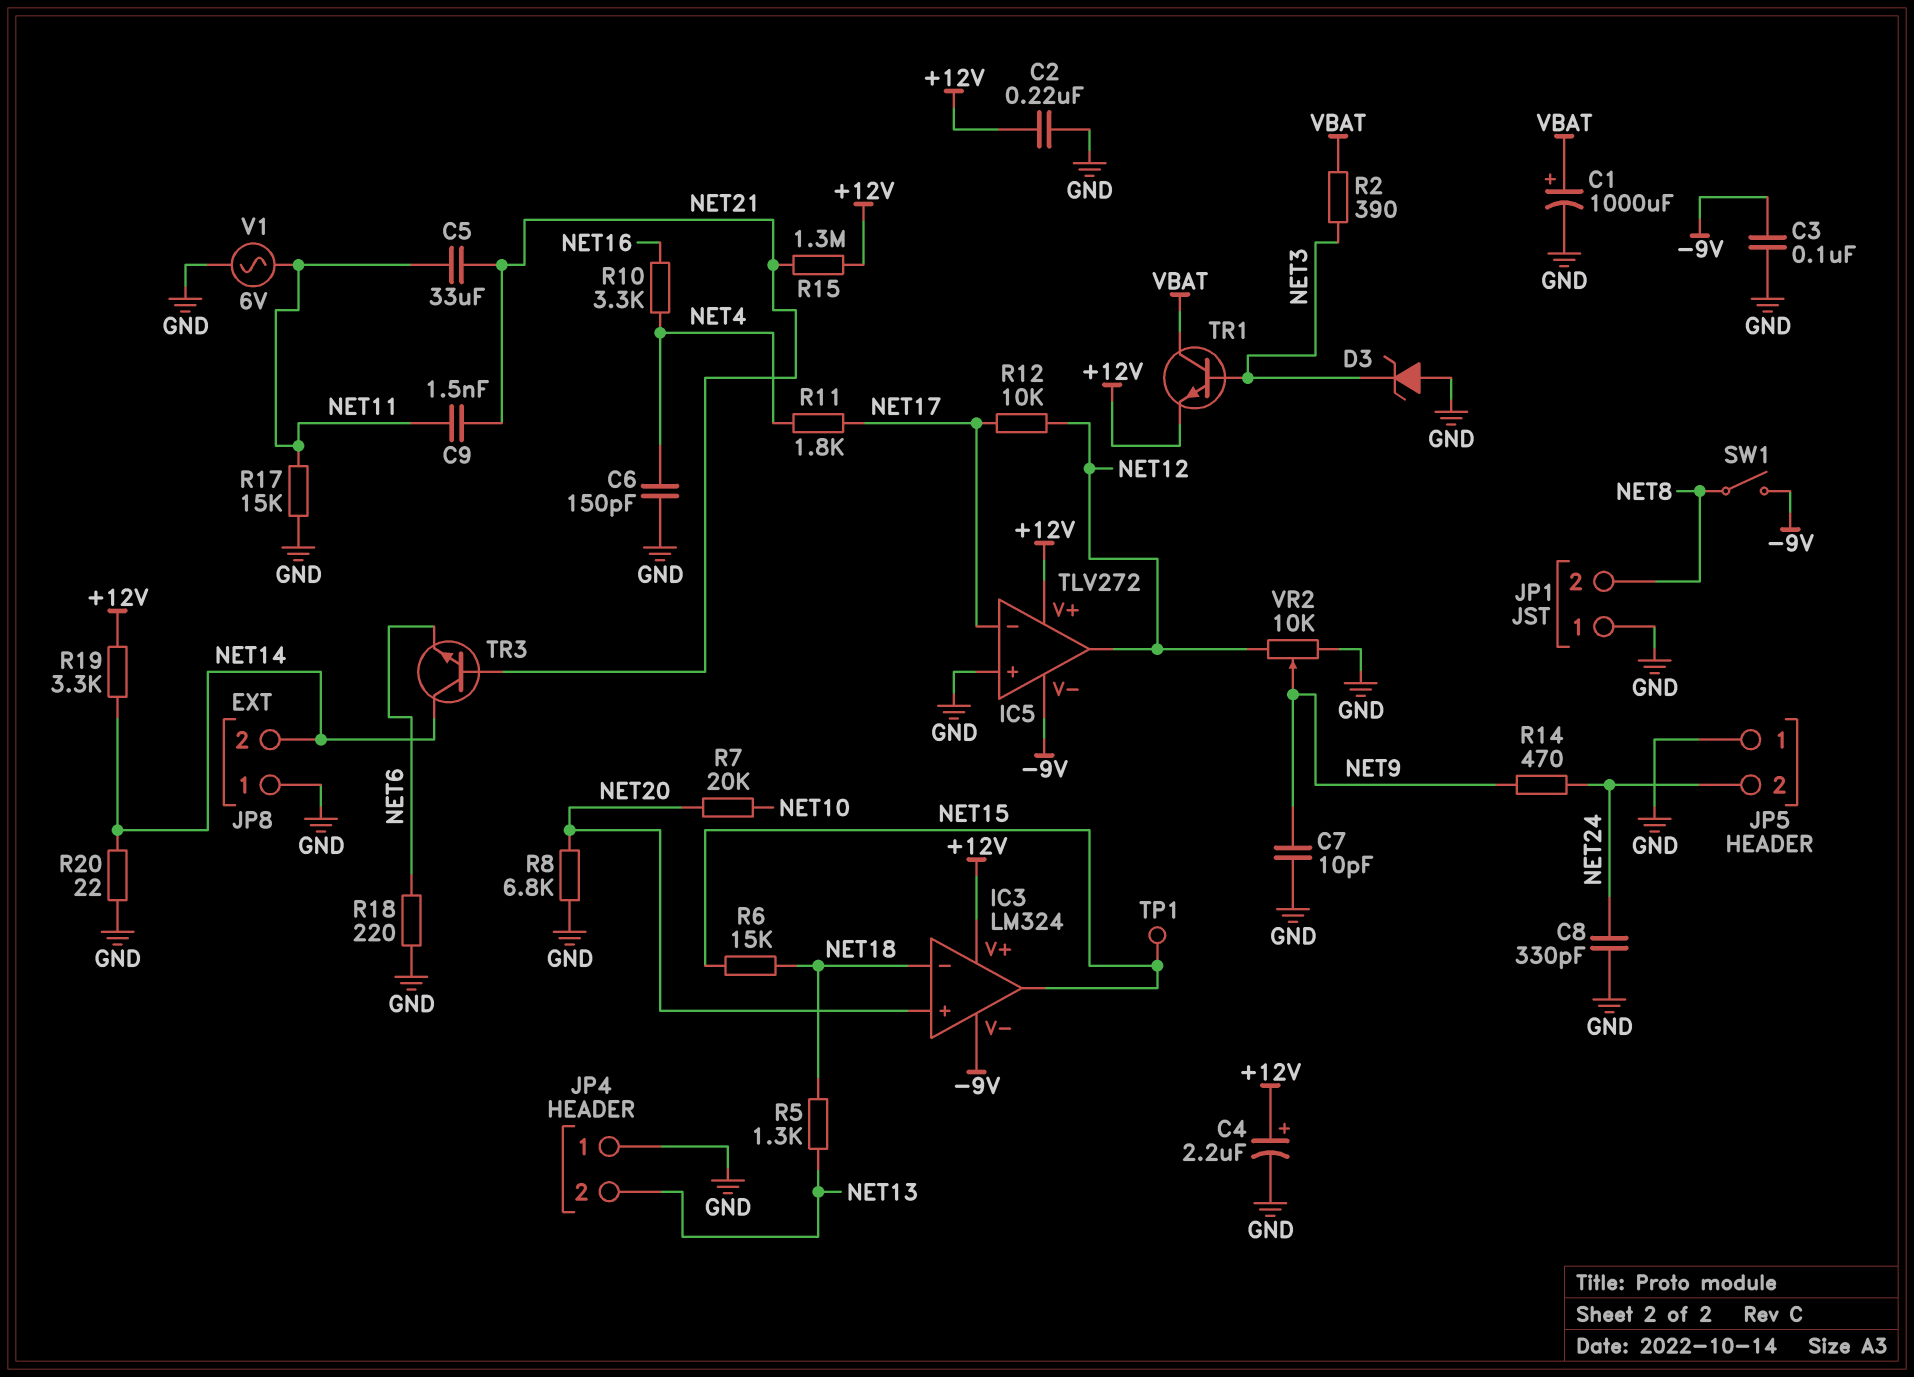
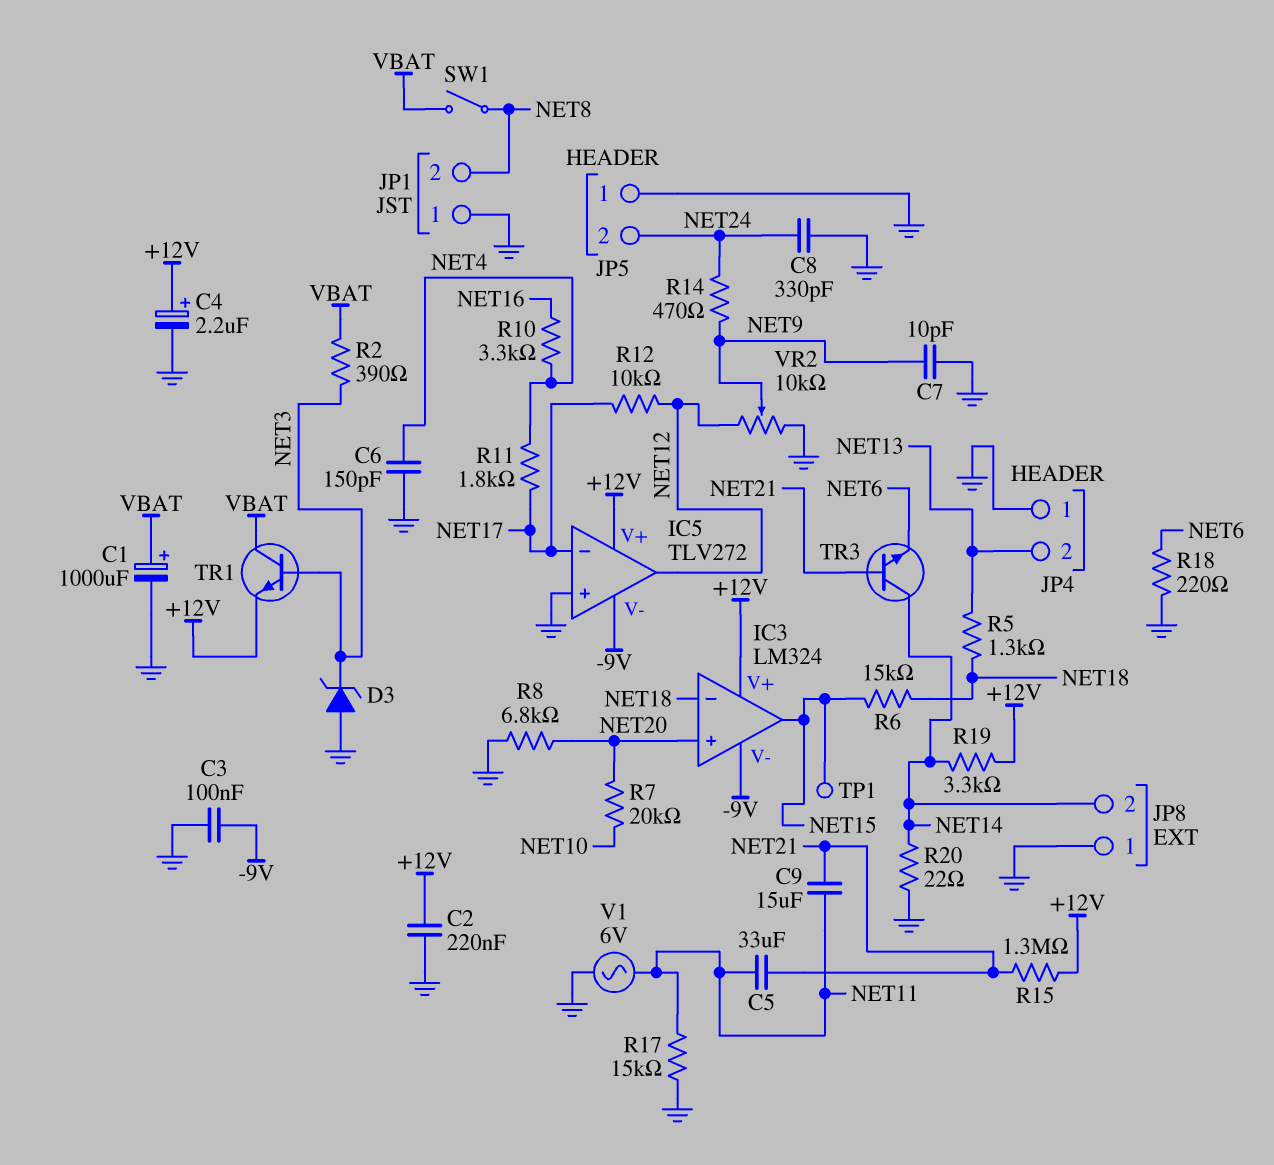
C9: 1.5nF (NET11, NET21) -> 15uF (NET11, NET21)
SW1: switch (-9V, NET8) -> switch (NET8, VBAT)

